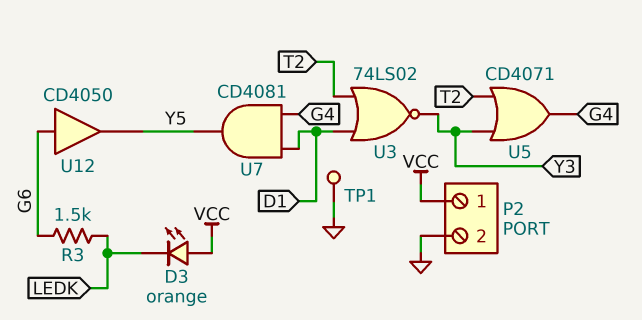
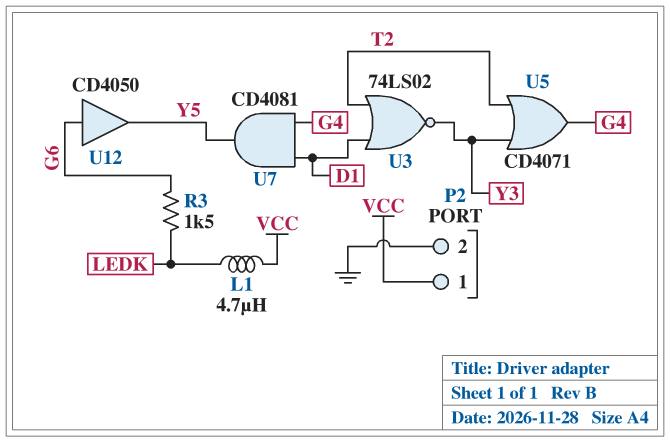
D3: LED orange (A VCC, K LEDK) -> none
L1: none -> 4.7uH (LEDK, VCC)
TP1: test point (GND) -> none

